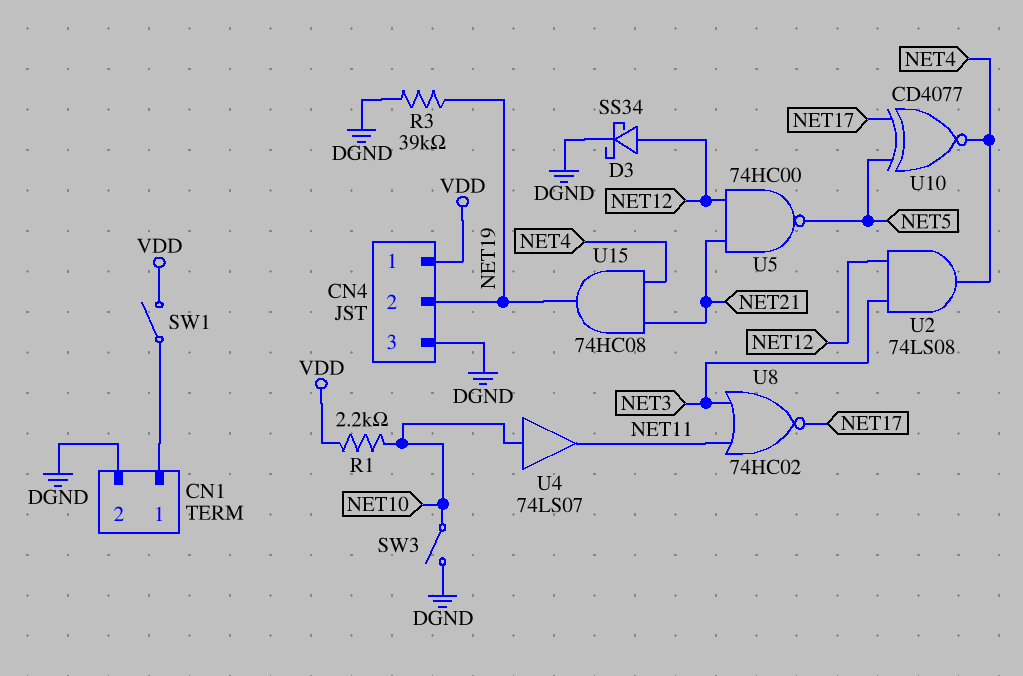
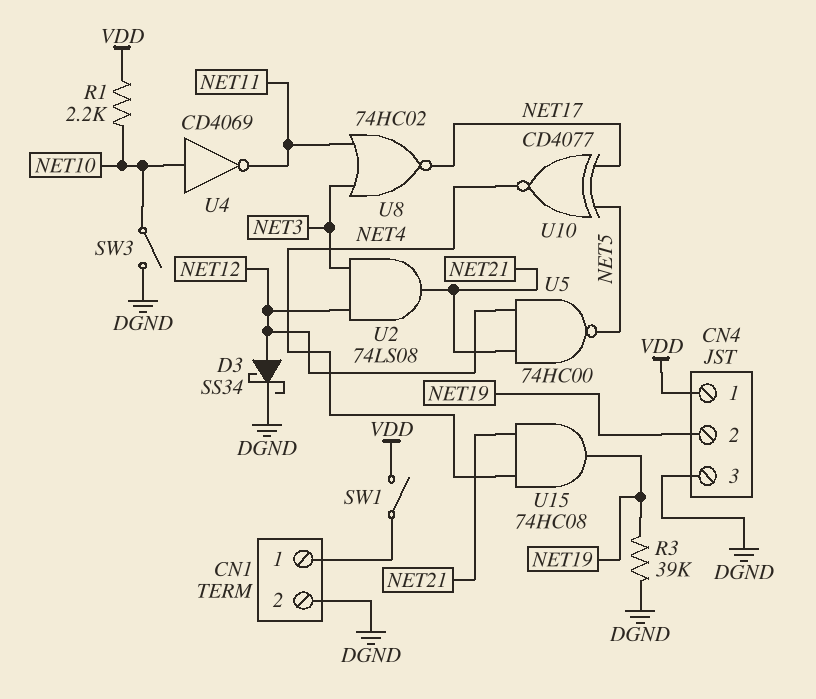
U2: AND 74LS08 (in NET3, in NET12, out NET4) -> AND 74LS08 (in NET3, in NET12, out NET21)
U4: buffer 74LS07 (in NET10, out NET11) -> NOT CD4069 (in NET10, out NET11)

